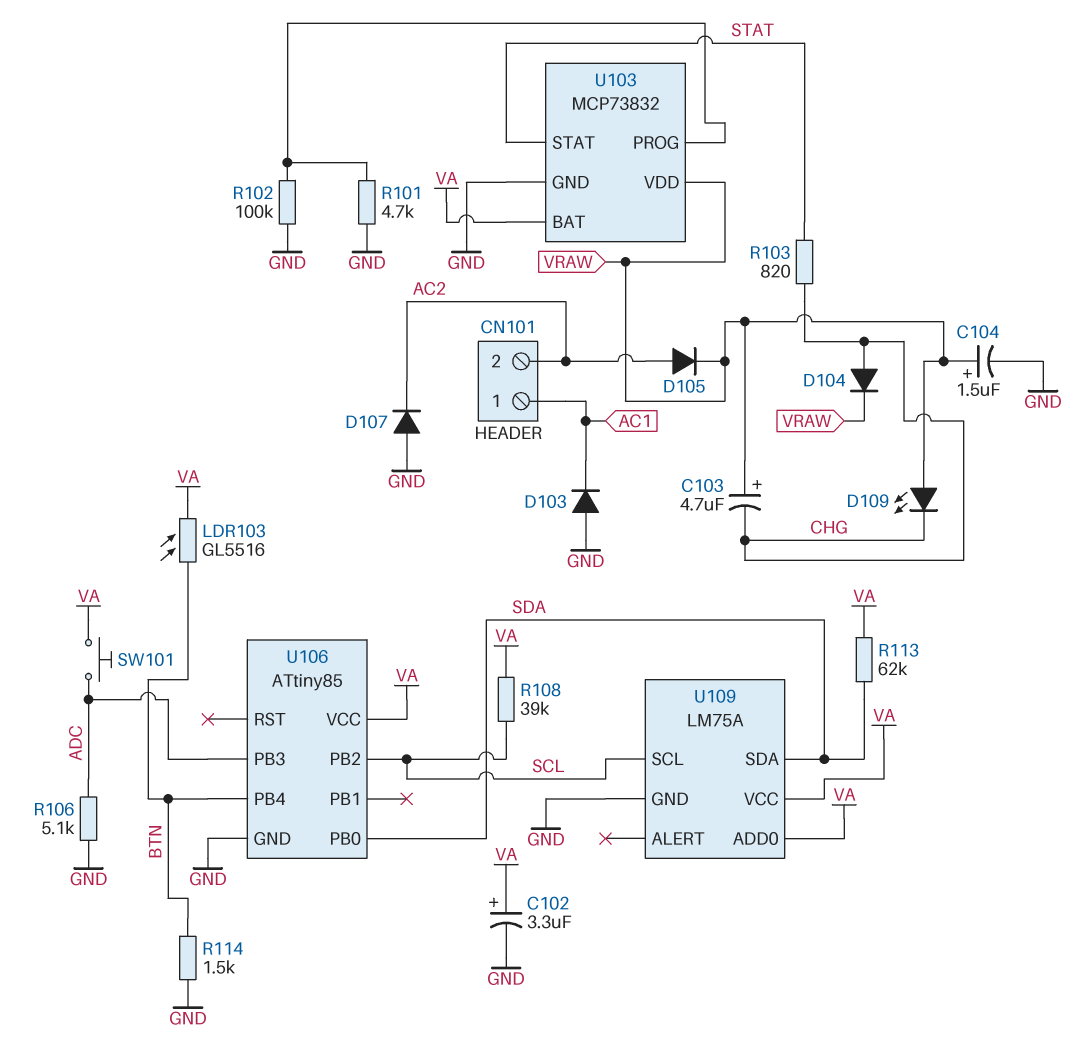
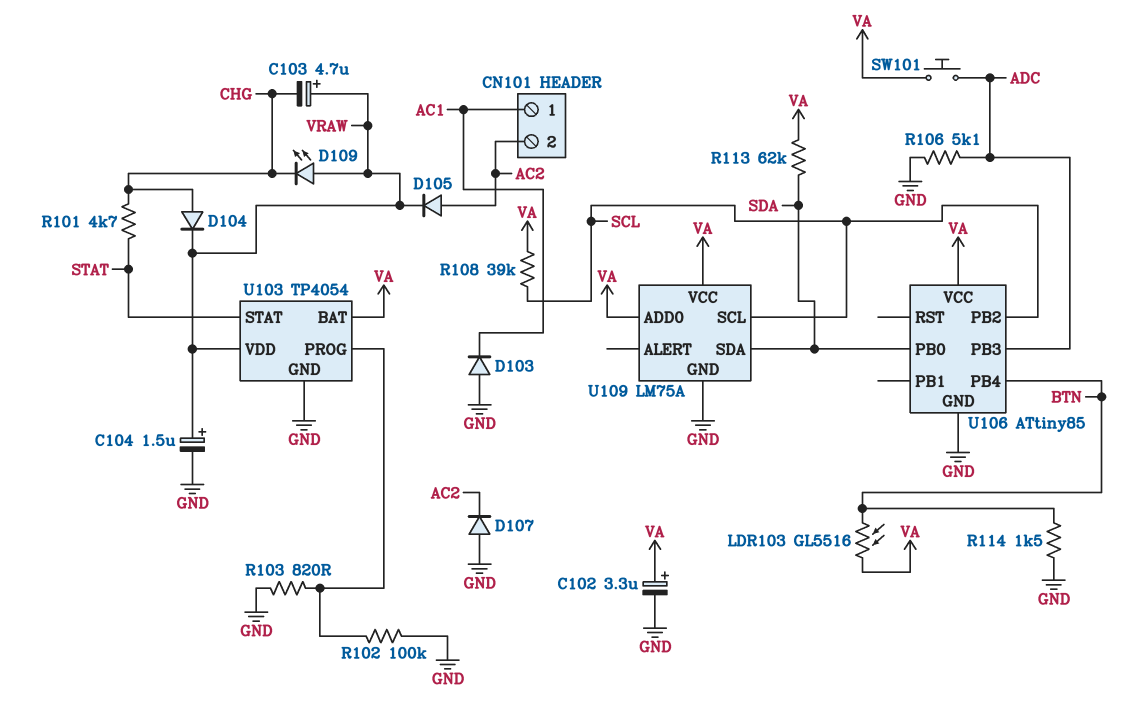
R101: 4.7k (GND, U103/PROG) -> 4.7k (CHG, STAT)
R103: 820 (CHG, STAT) -> 820 (GND, U103/PROG)
U103: MCP73832 -> TP4054

